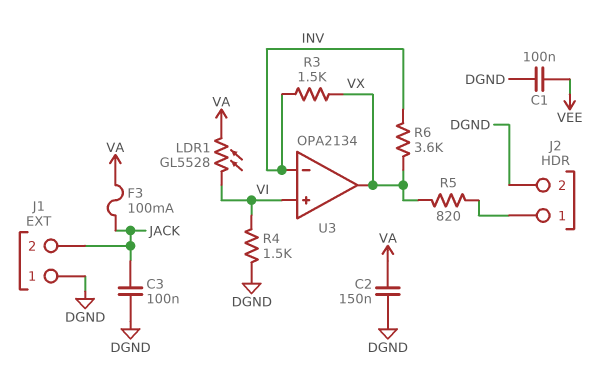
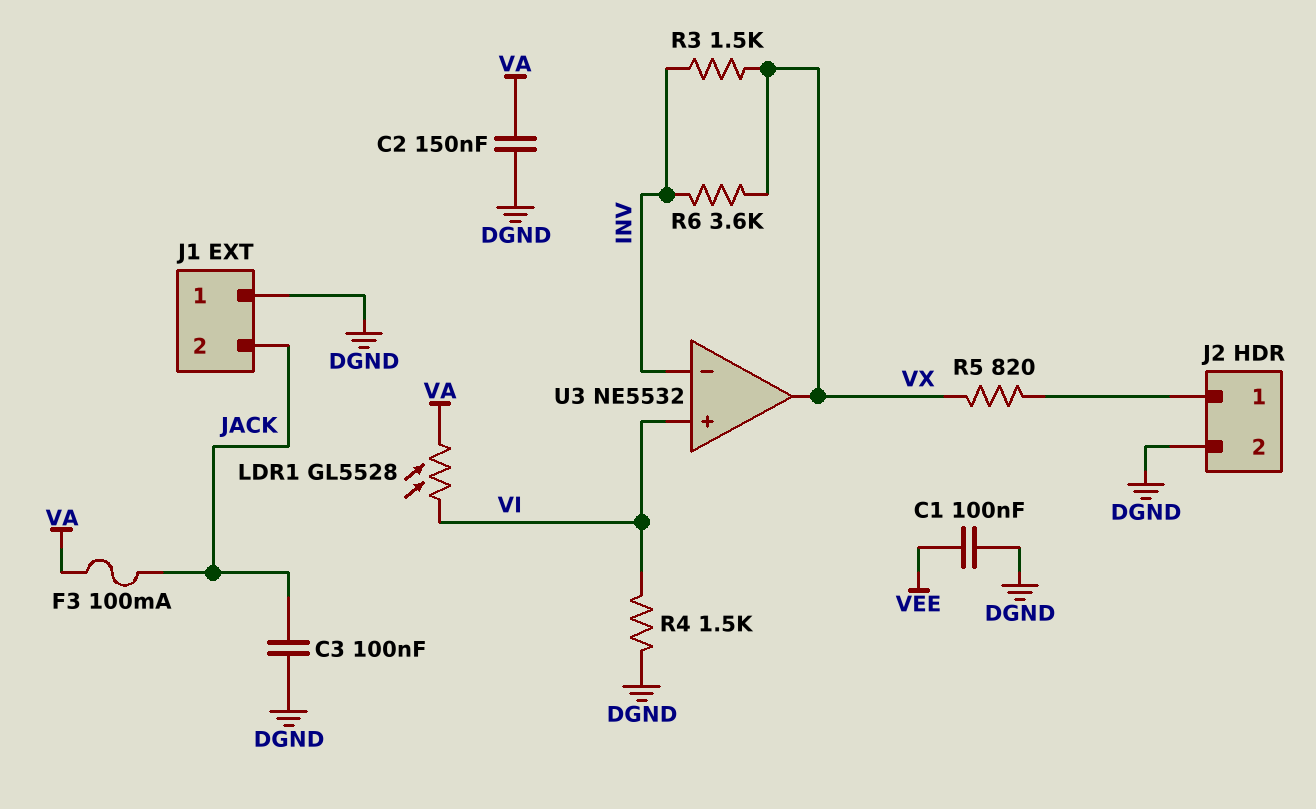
U3: OPA2134 -> NE5532

